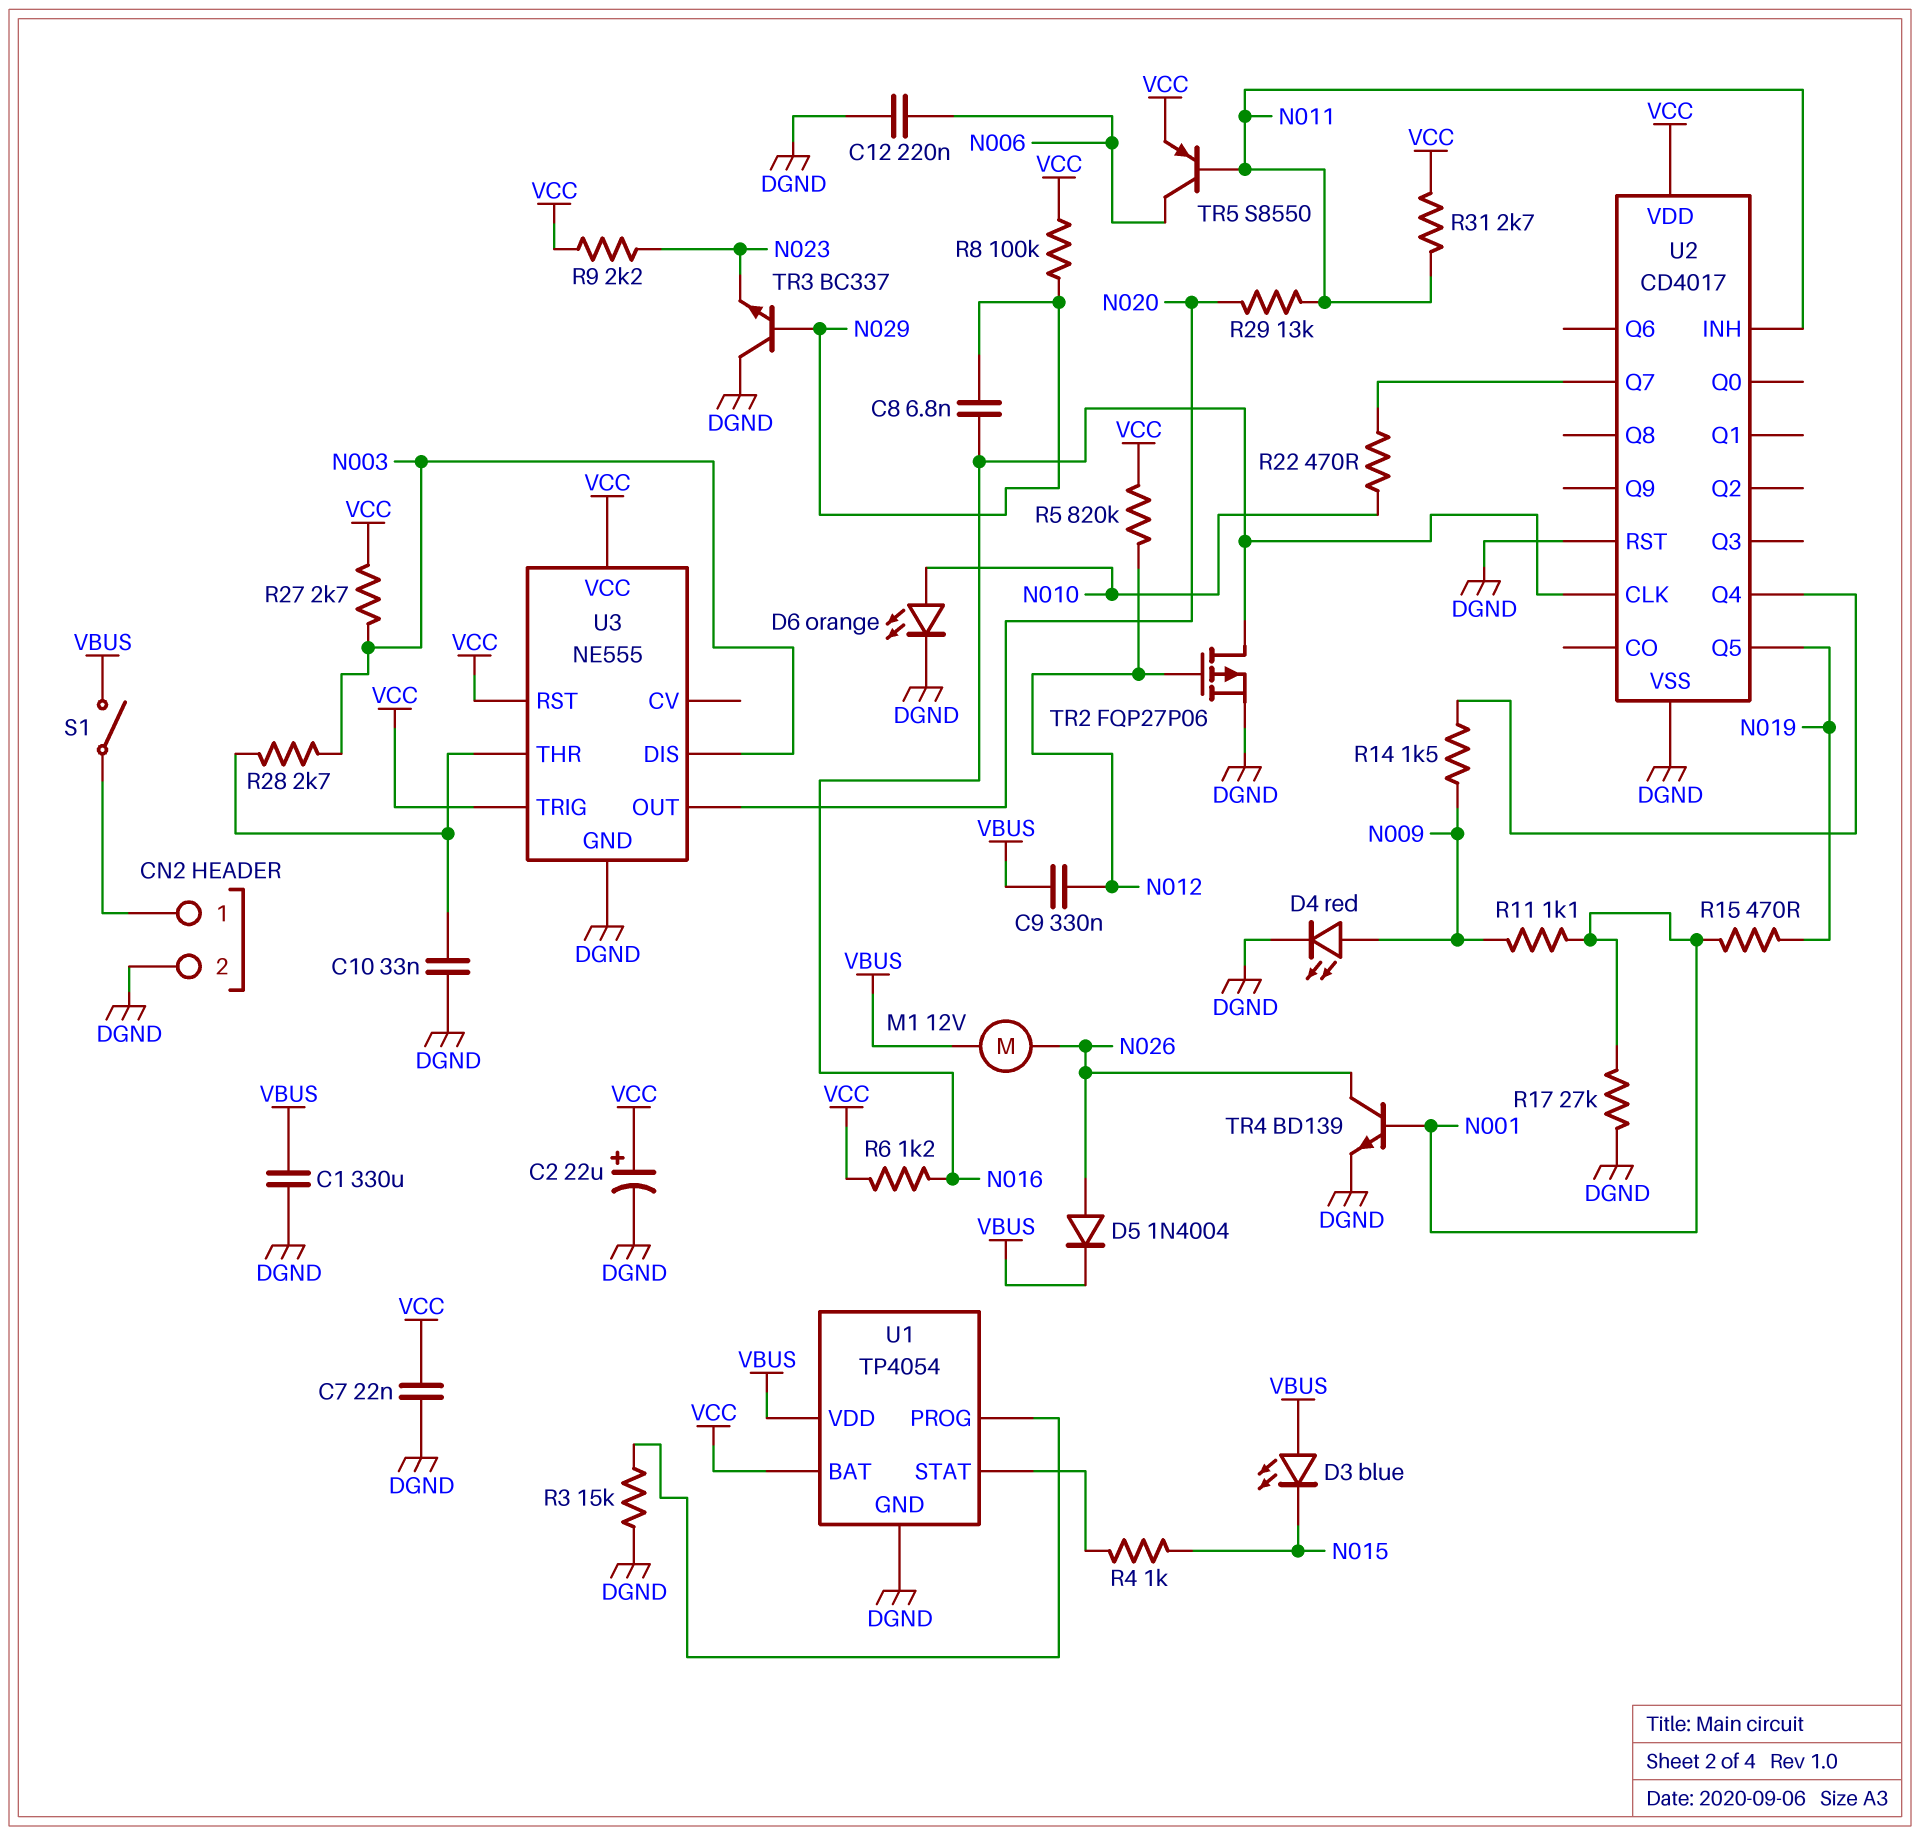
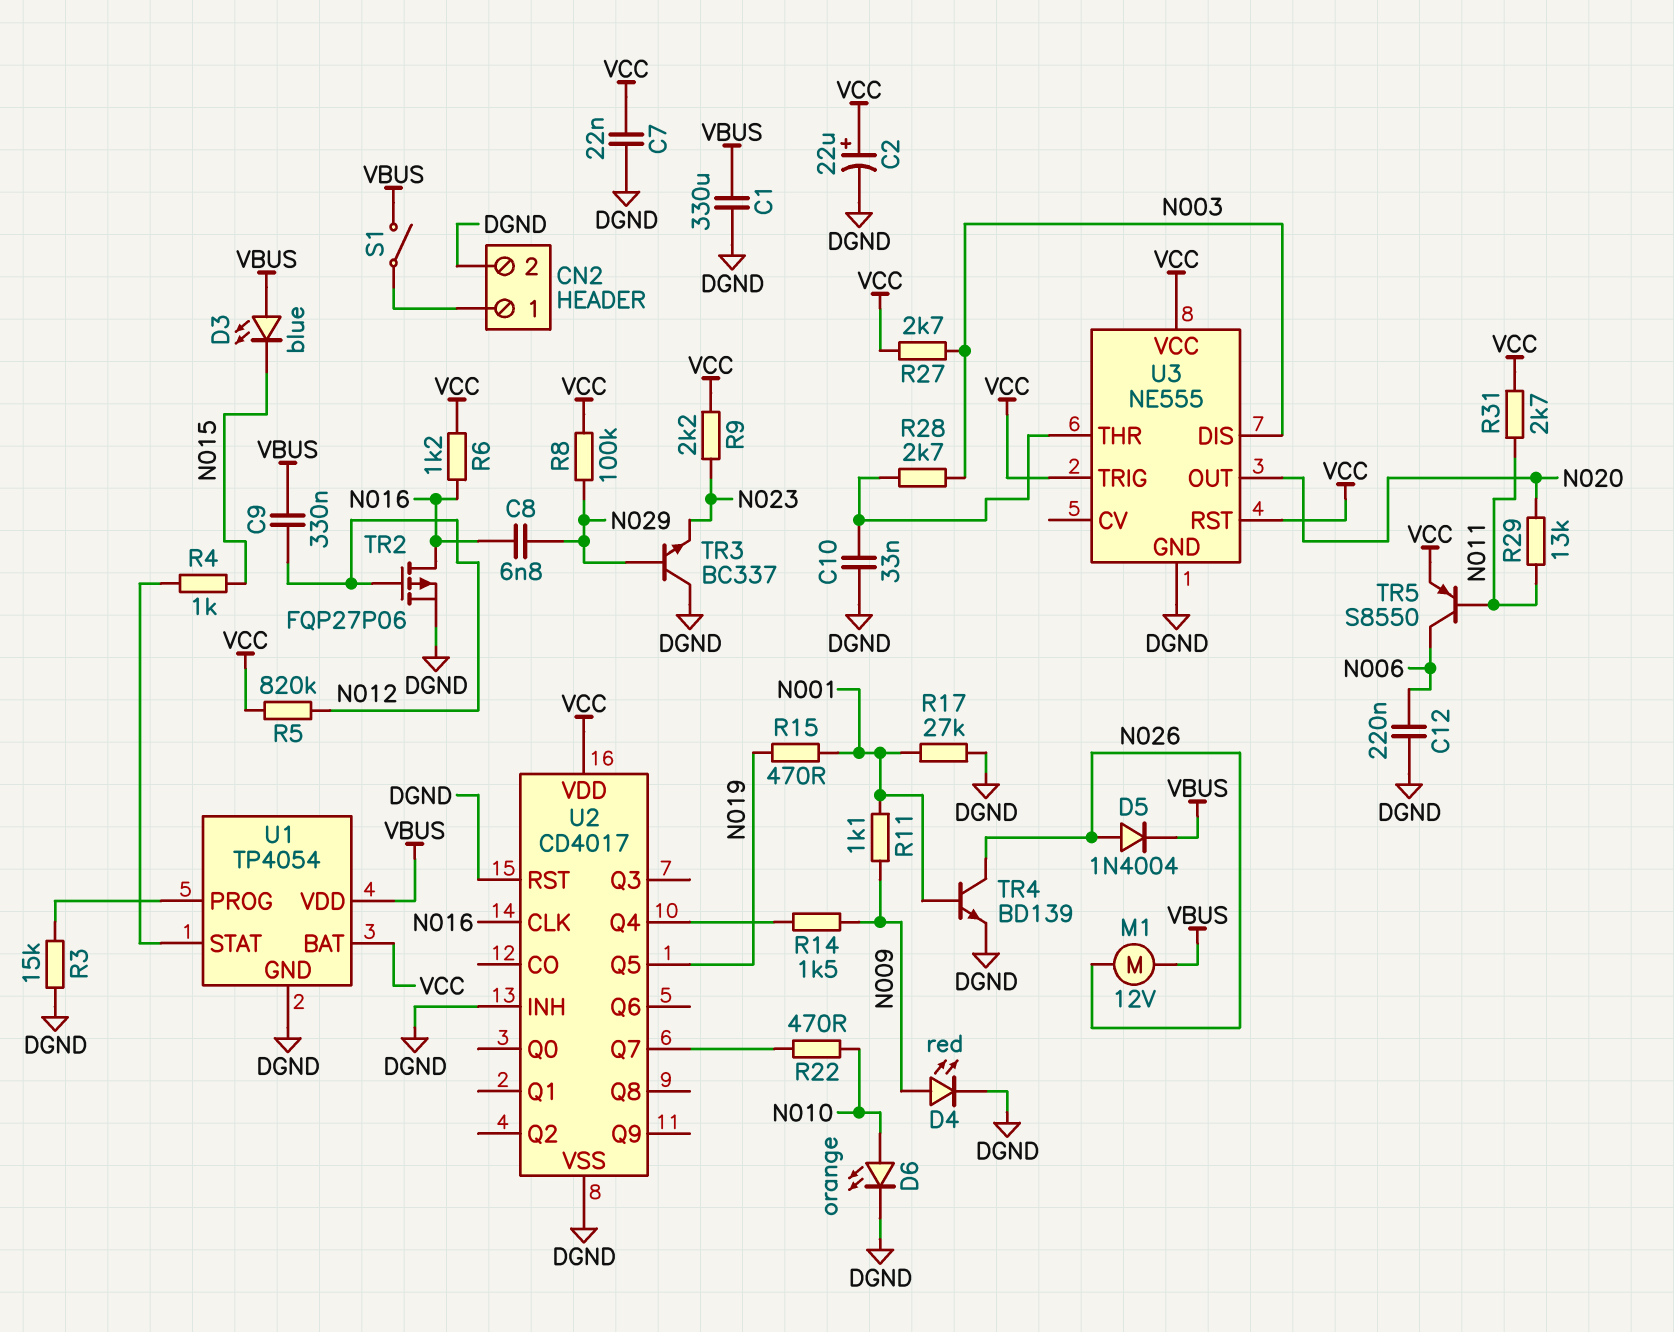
U2 pin INH: N011 -> DGND

